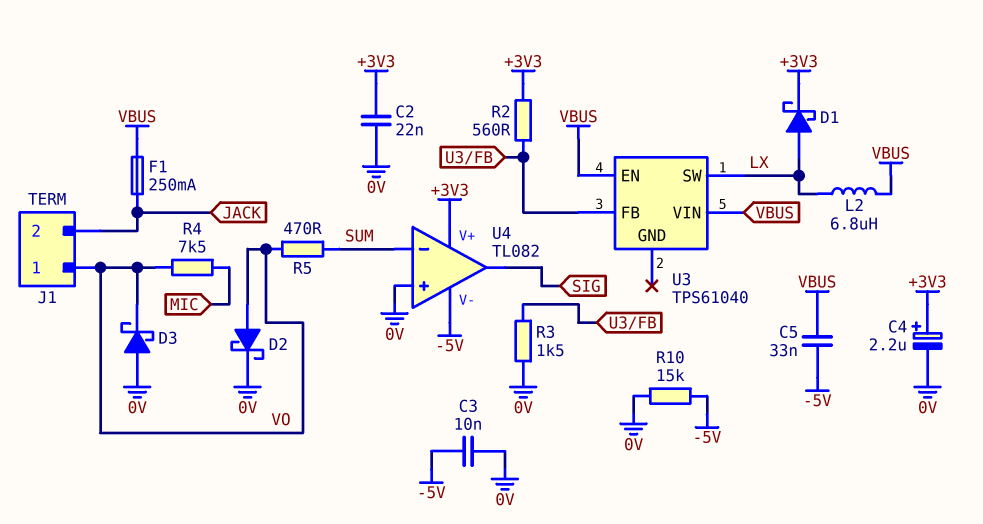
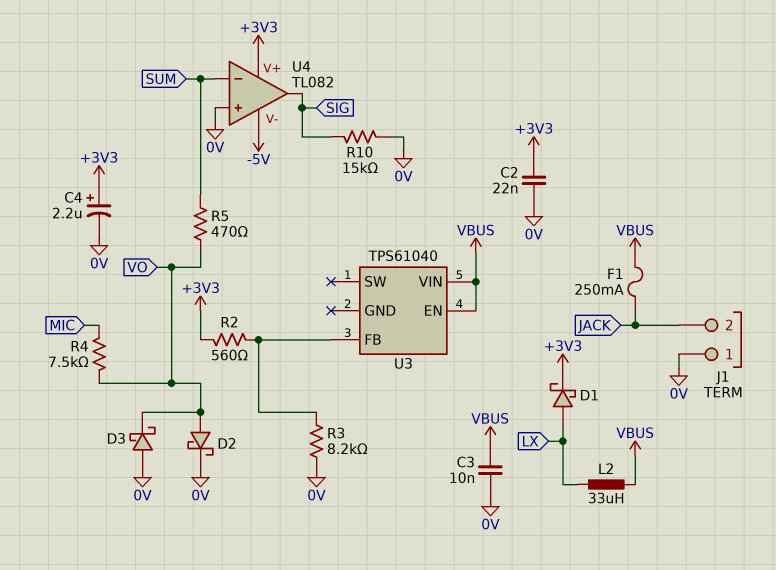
C3: 10nF (-5V, 0V) -> 10nF (0V, VBUS)
C5: 33nF (-5V, VBUS) -> none
J1 pin 1: VO -> 0V
L2: 6.8uH (LX, VBUS) -> 33uH (LX, VBUS)
R3: 1.5k (0V, U3/FB) -> 8.2k (0V, U3/FB)
R10: 15k (-5V, 0V) -> 15k (0V, SIG)
U3 pin SW: LX -> none

